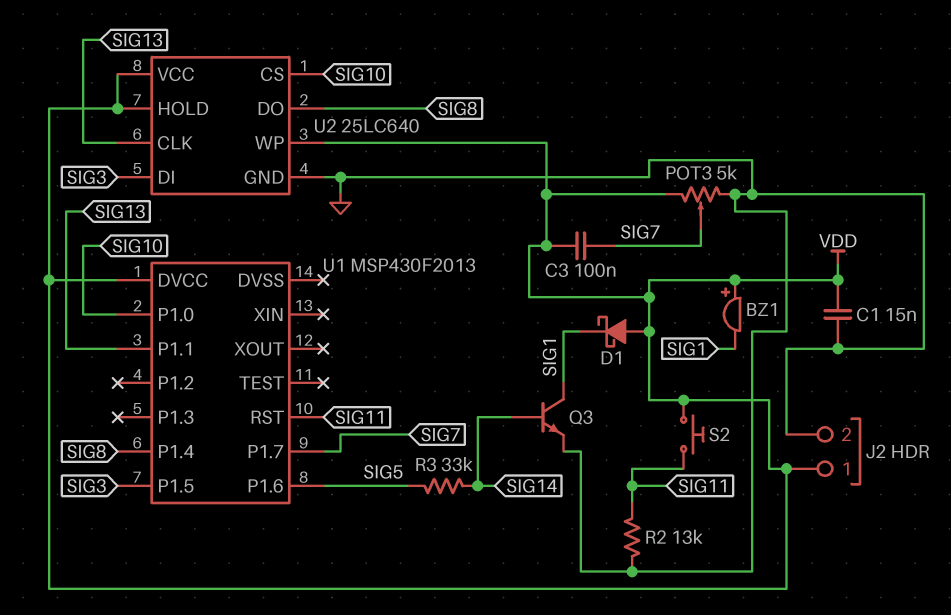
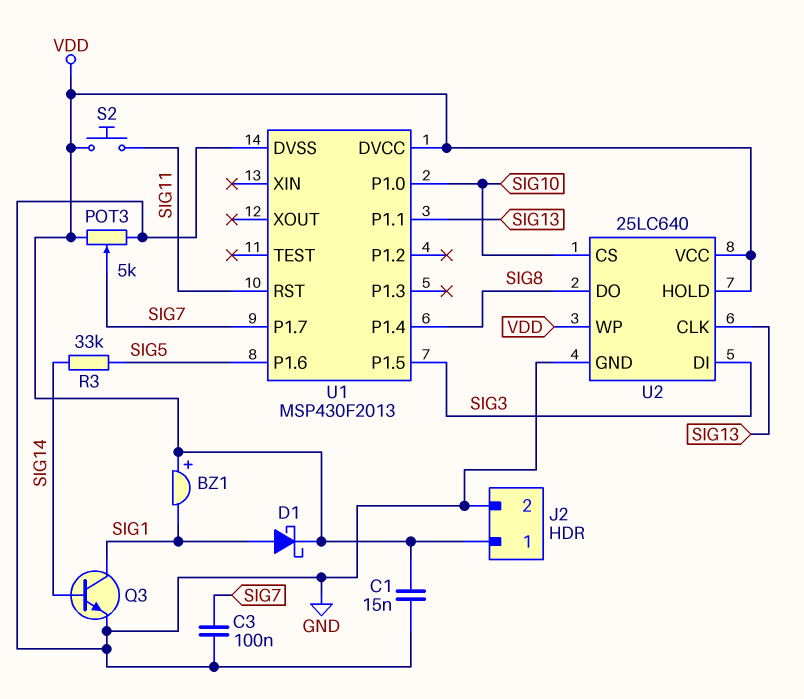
C3: 100nF (SIG7, VDD) -> 100nF (GND, SIG7)
D1: schottky (A VDD, K SIG1) -> schottky (A SIG1, K VDD)
R2: 13k (GND, SIG11) -> none
U1 pin DVSS: none -> GND

